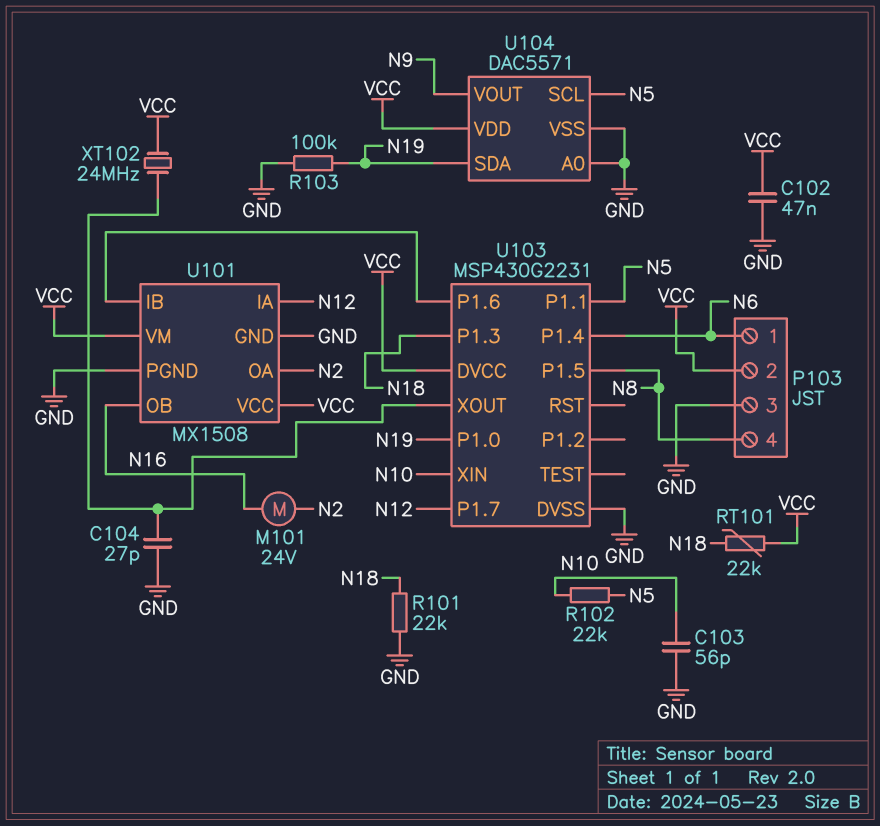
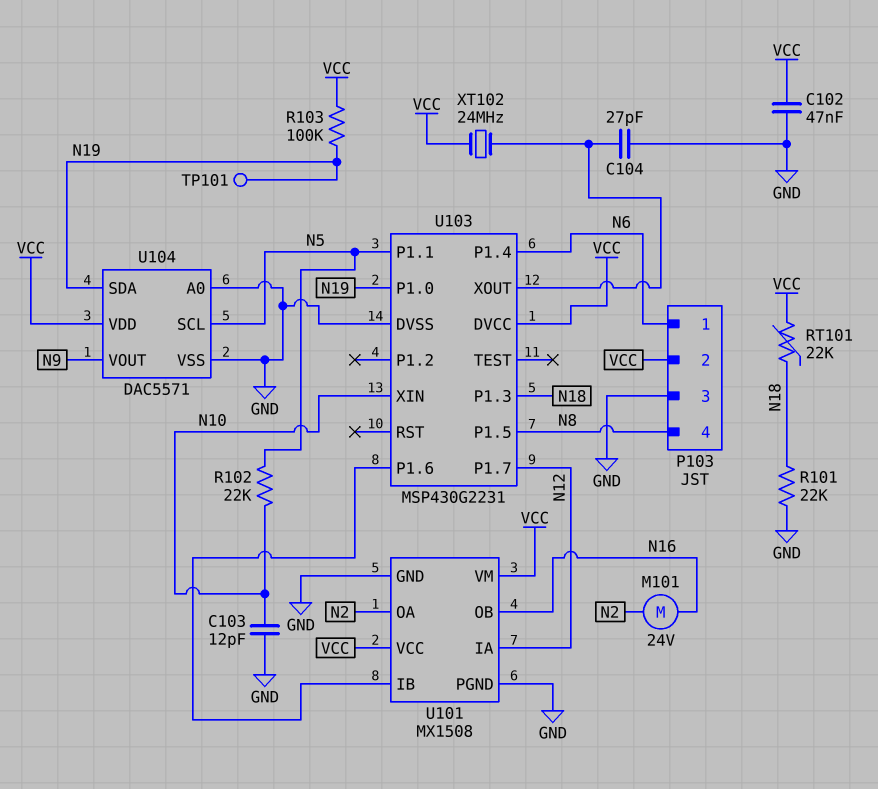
C103: 56pF (GND, N10) -> 12pF (GND, N10)
R103: 100k (GND, N19) -> 100k (N19, VCC)
TP101: none -> test point (N19)

